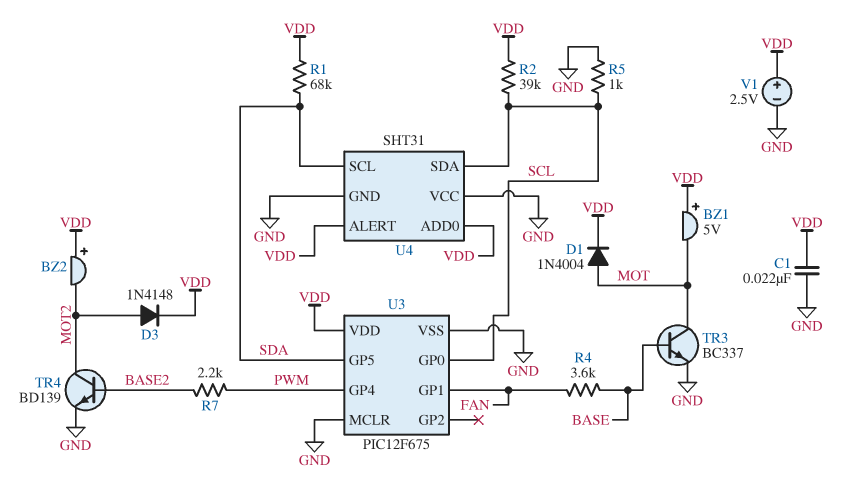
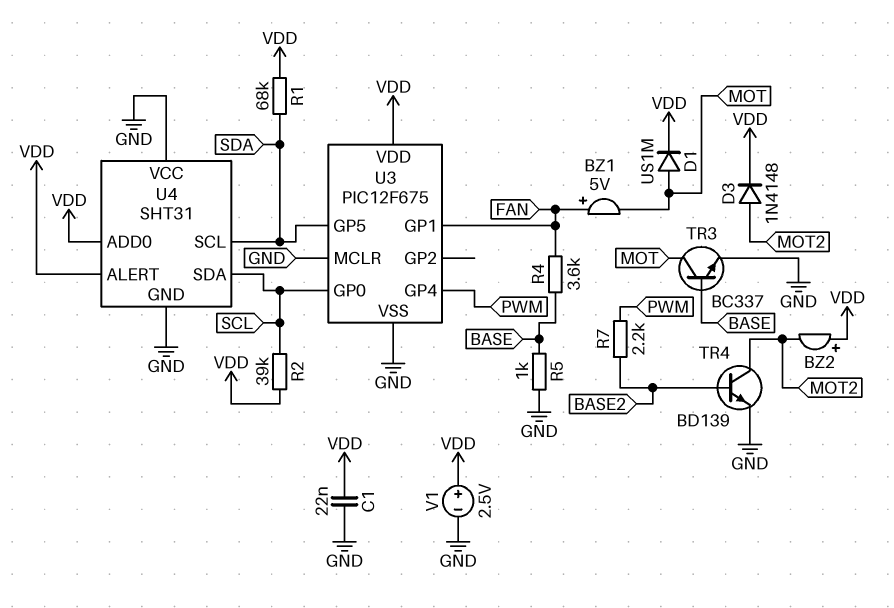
BZ1: buzzer 5V (plus VDD, minus MOT) -> buzzer 5V (plus FAN, minus MOT)
D1: diode 1N4004 (A MOT, K VDD) -> diode US1M (A MOT, K VDD)
R5: 1k (GND, SCL) -> 1k (BASE, GND)

